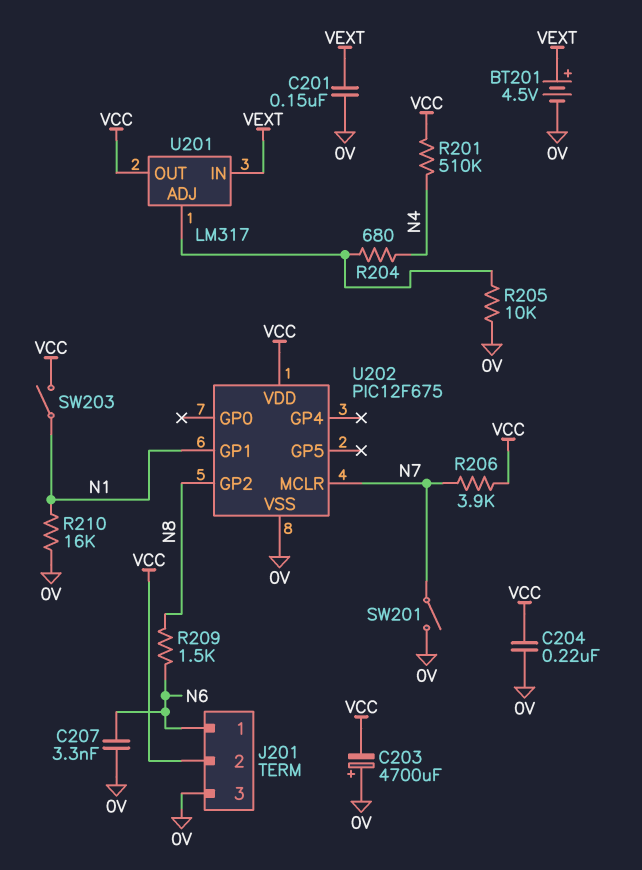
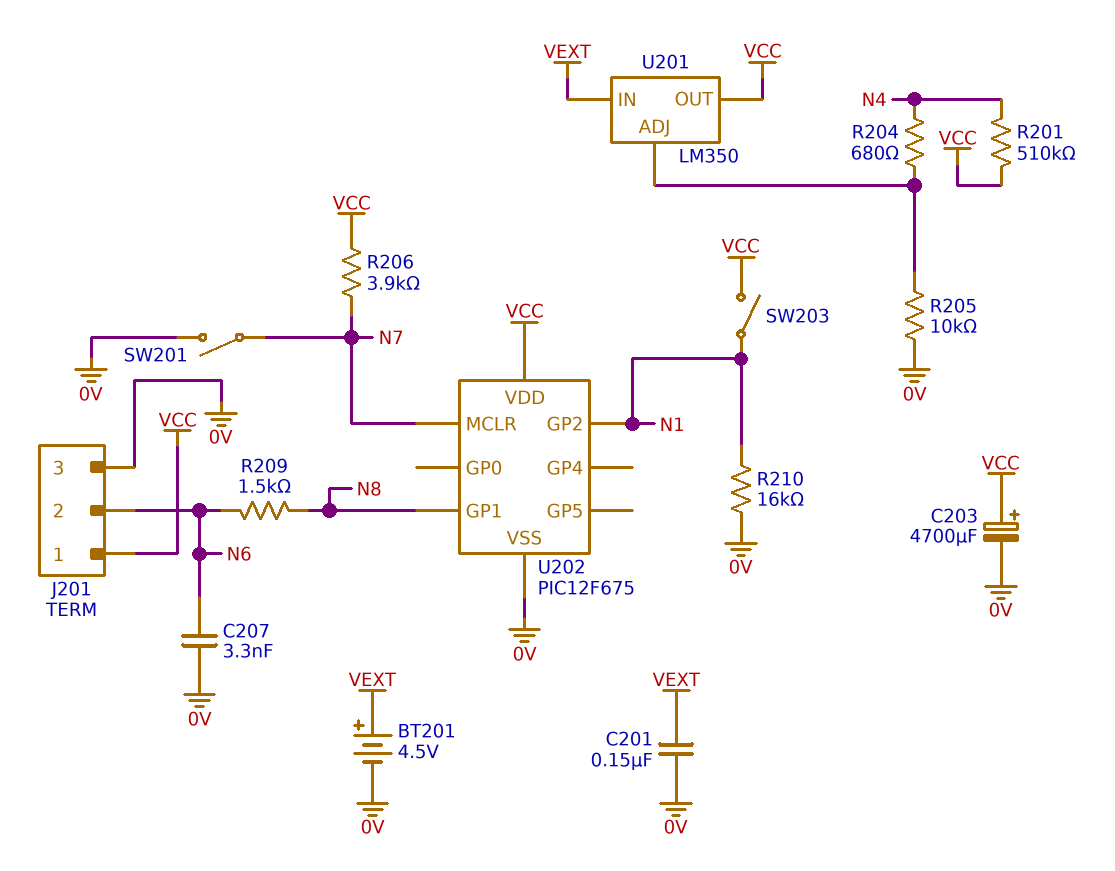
C203: 4700uF (plus 0V, minus VCC) -> 4700uF (plus VCC, minus 0V)
C204: 220nF (0V, VCC) -> none
J201 pin 1: N6 -> VCC
J201 pin 2: VCC -> N6
U201: LM317 -> LM350
U202 pin GP1: N1 -> N8
U202 pin GP2: N8 -> N1

